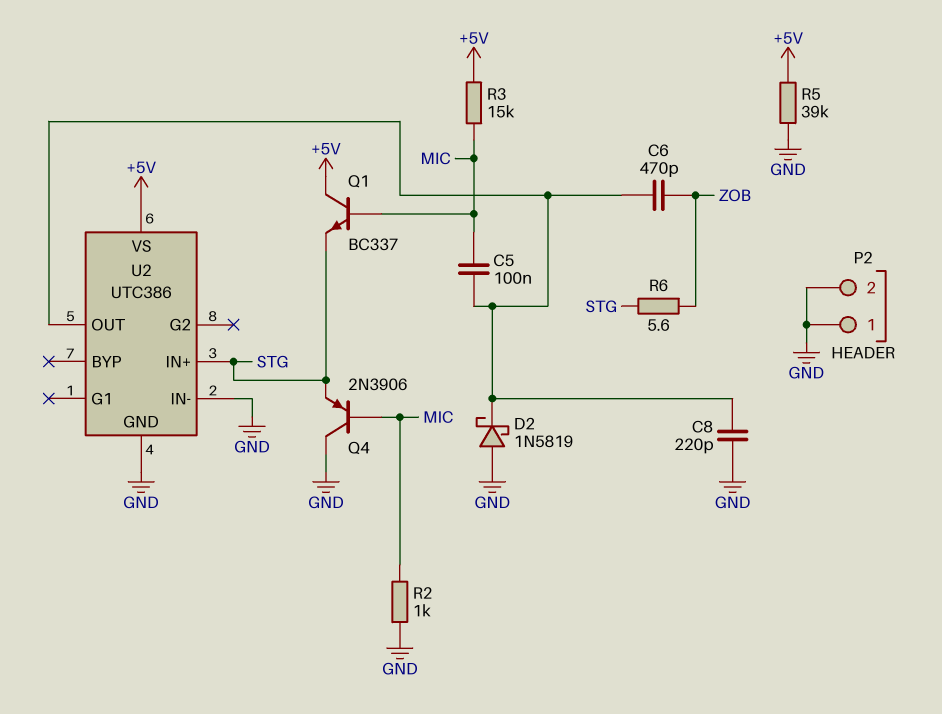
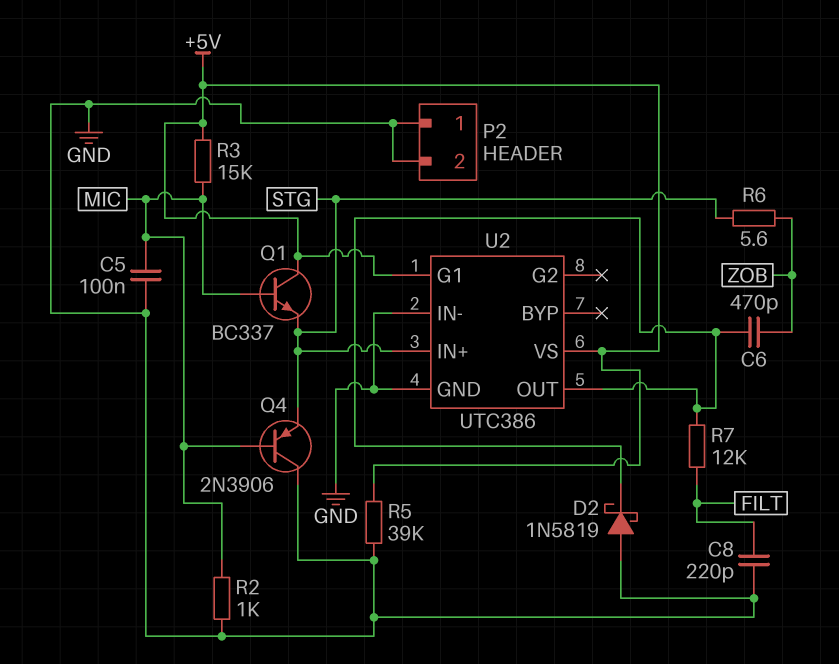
C5: 100nF (MIC, U2/OUT) -> 100nF (GND, MIC)
C8: 220pF (GND, U2/OUT) -> 220pF (FILT, GND)
R7: none -> 12k (FILT, U2/OUT)
U2 pin G1: none -> +5V

